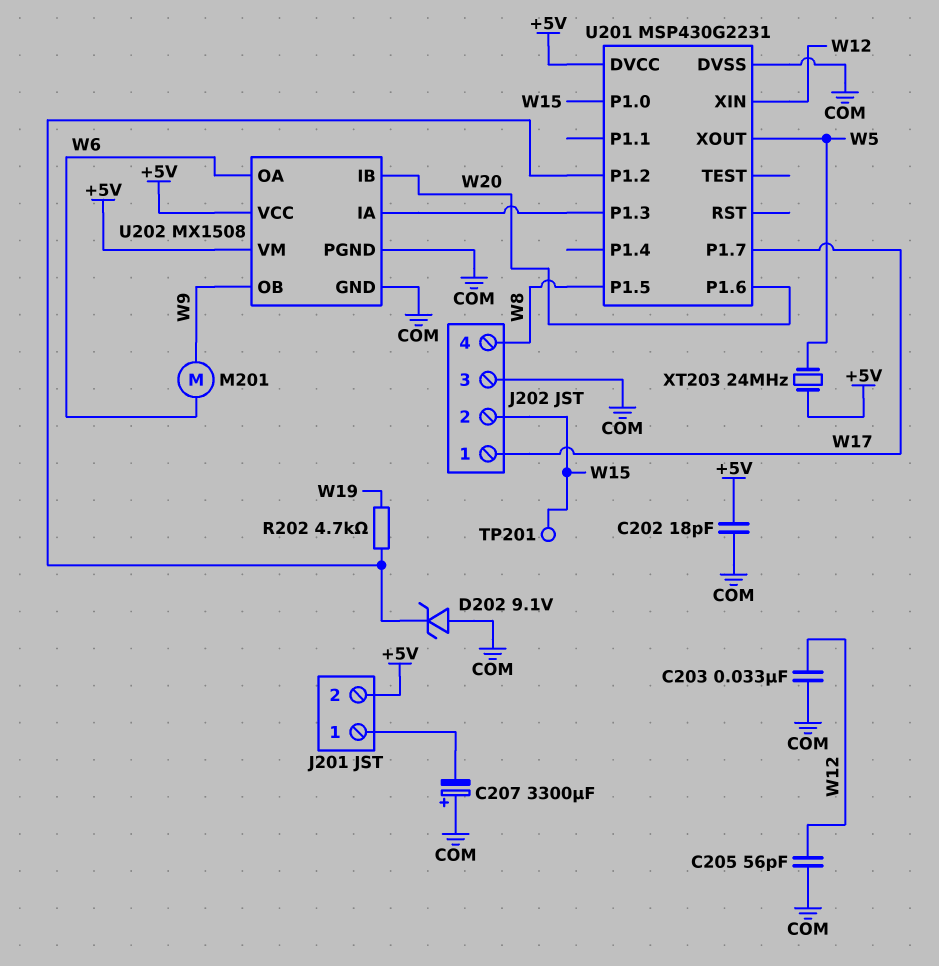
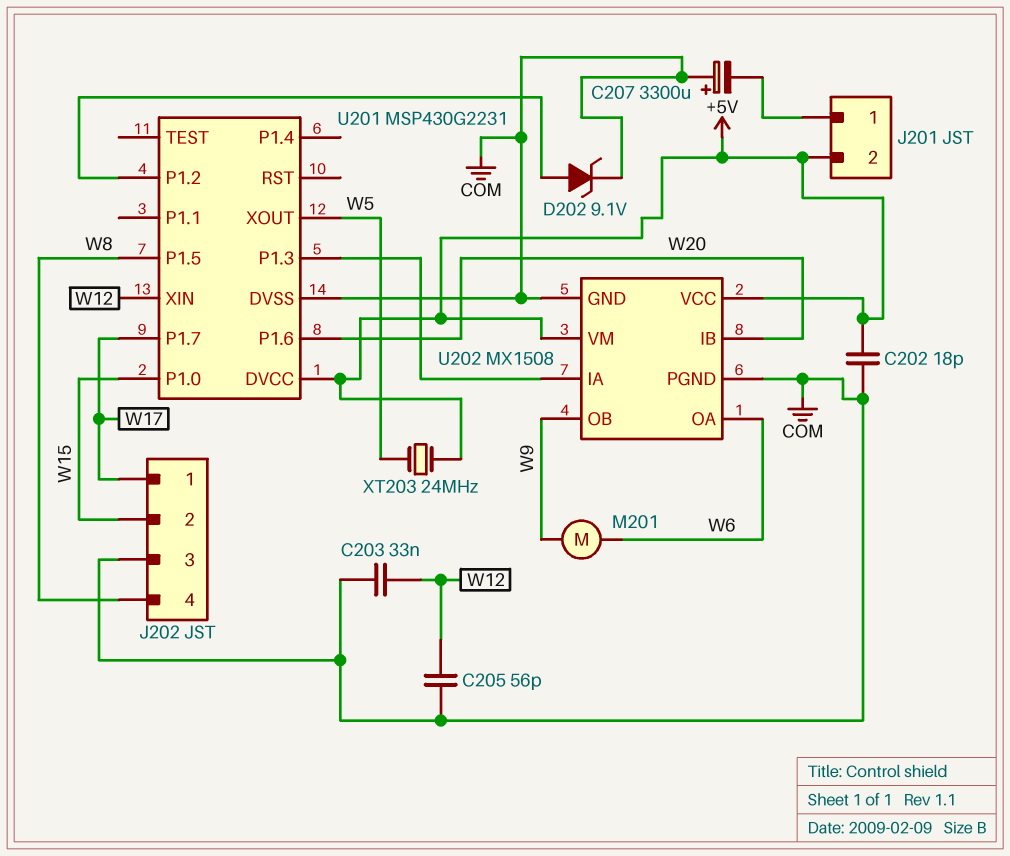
D202: zener 9.1V (A COM, K U201/P1.2) -> zener 9.1V (A U201/P1.2, K COM)
R202: 4.7k (U201/P1.2, W19) -> none
TP201: test point (W15) -> none

